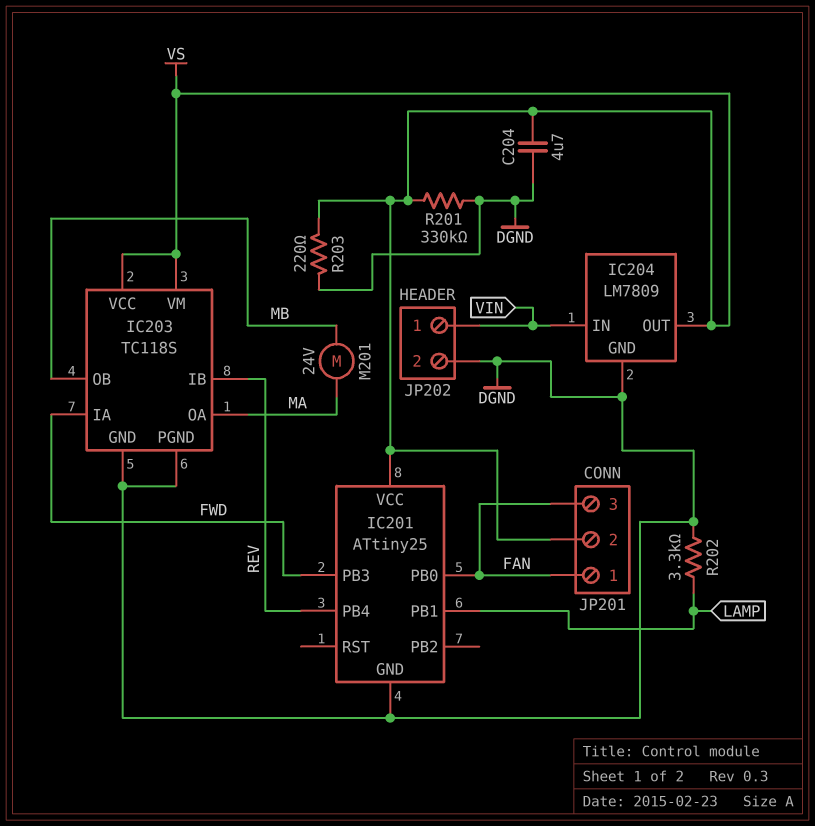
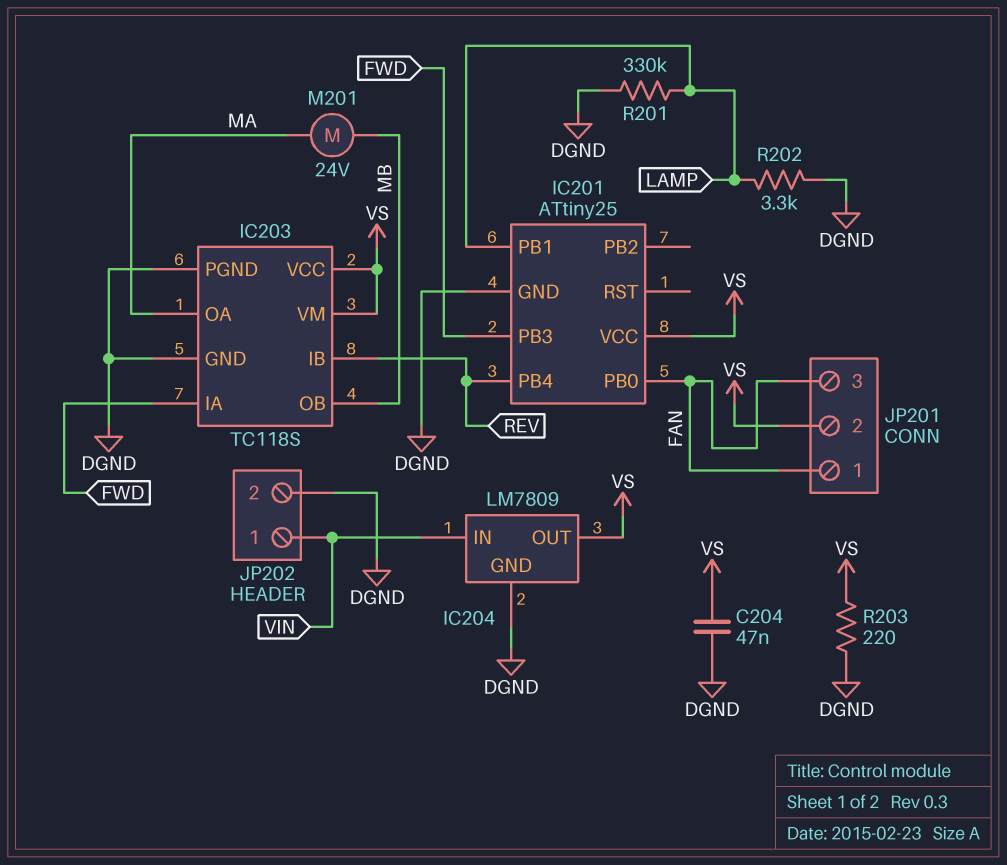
C204: 4.7uF (DGND, VS) -> 47nF (DGND, VS)
R201: 330k (DGND, VS) -> 330k (DGND, LAMP)

